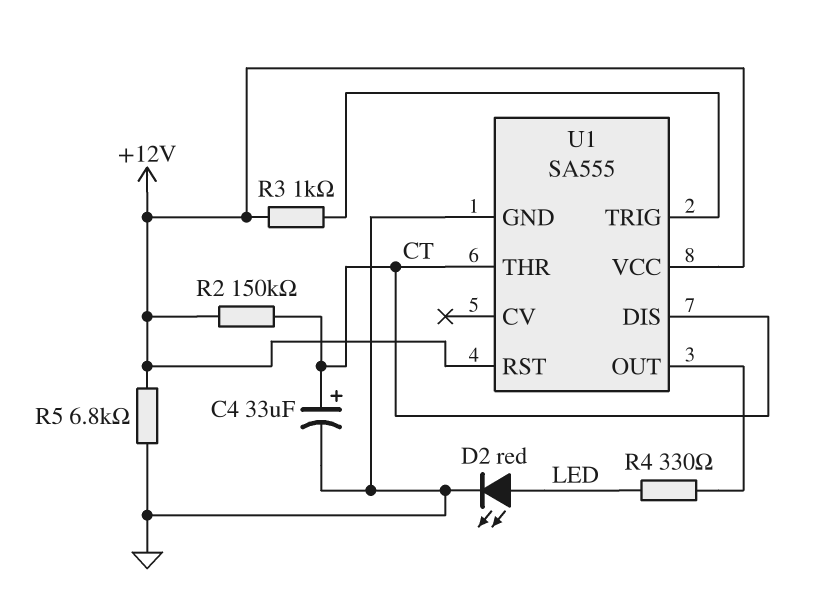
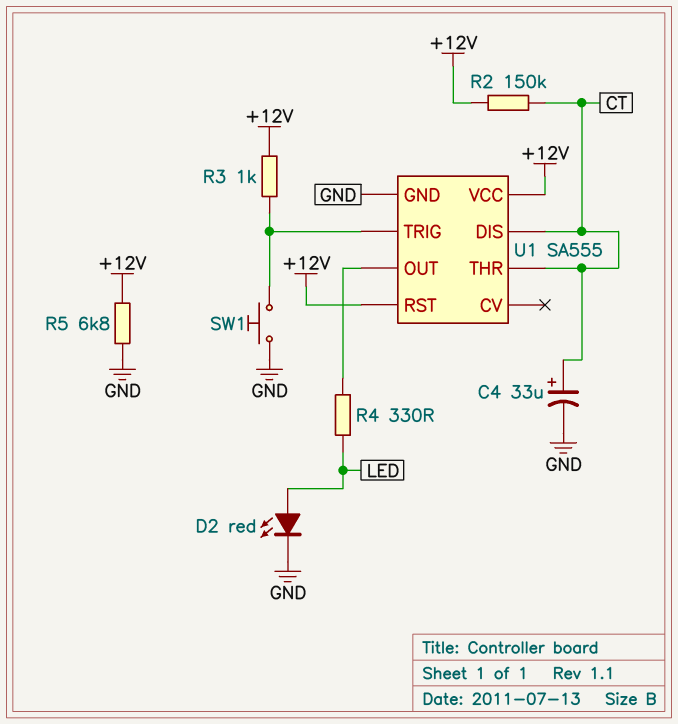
SW1: none -> button (GND, U1/TRIG)

